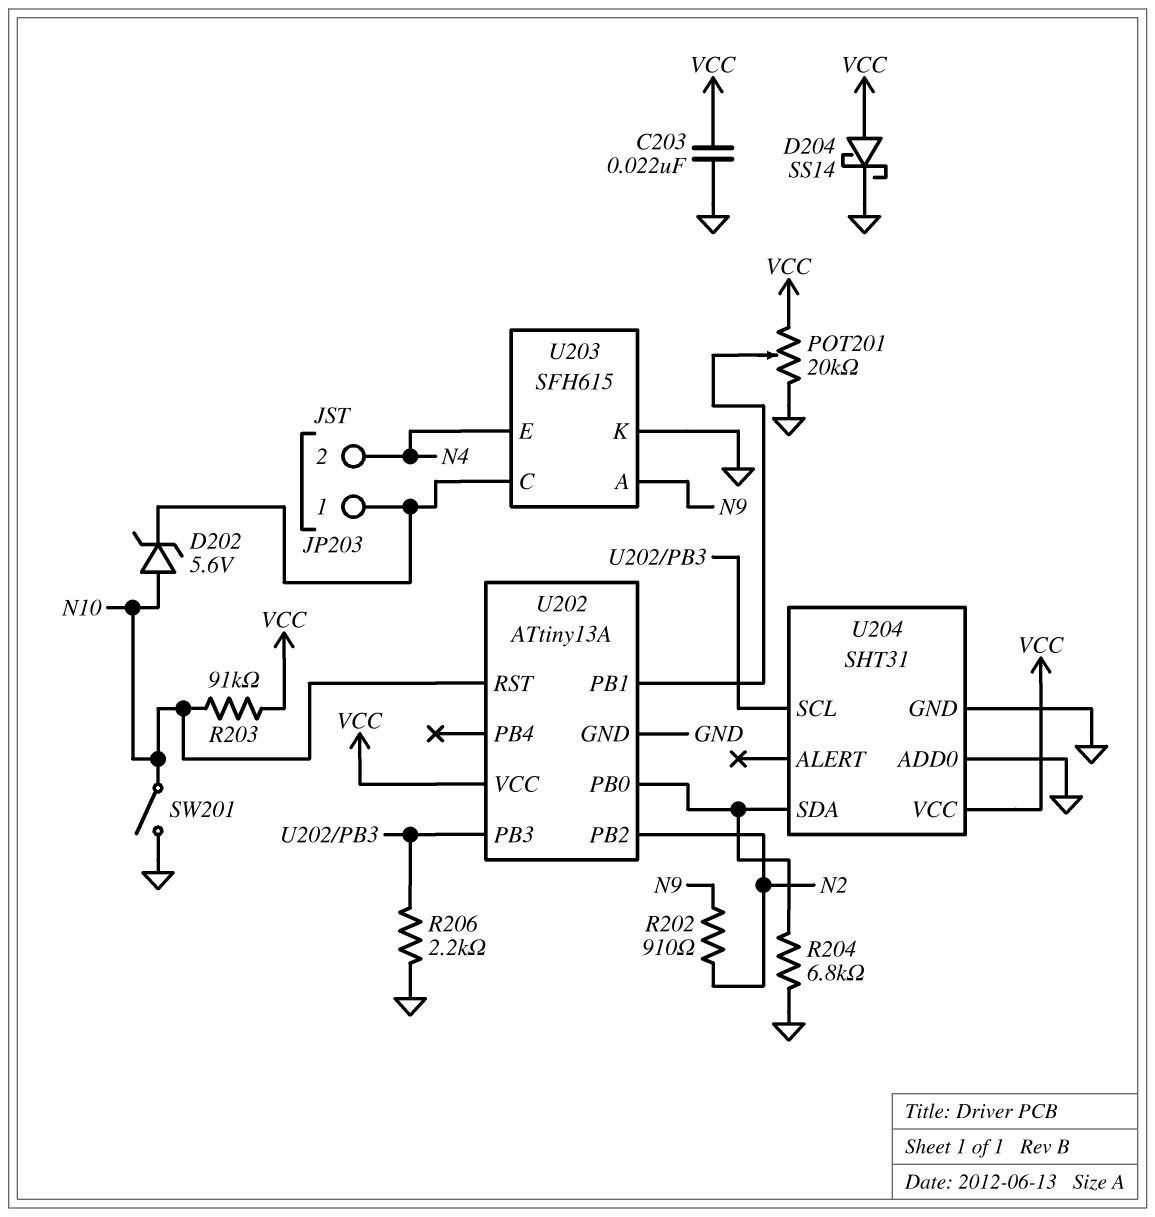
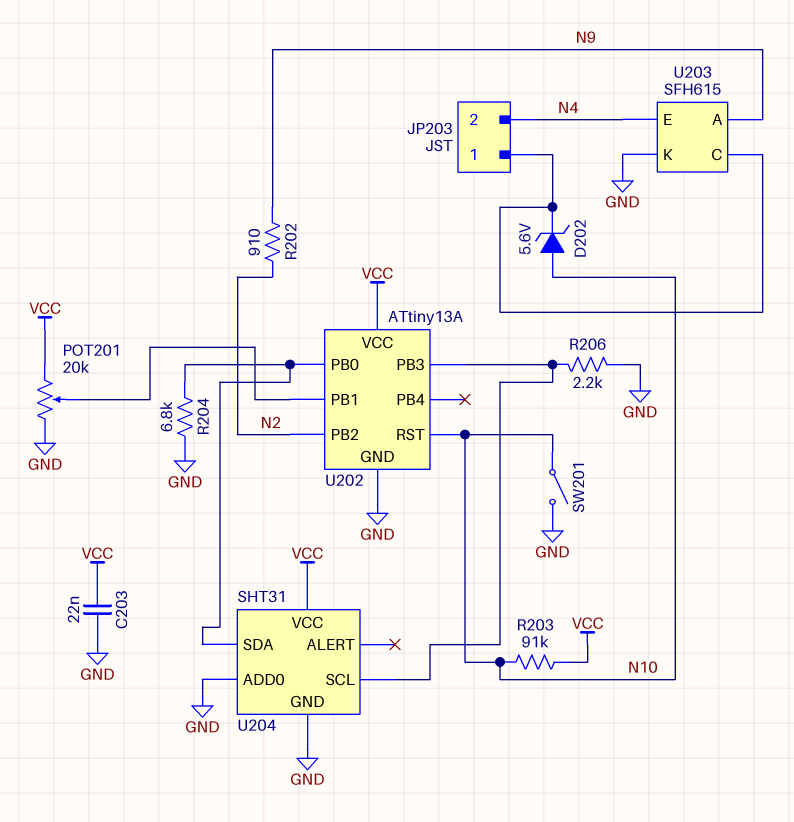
D204: schottky SS14 (A VCC, K GND) -> none

